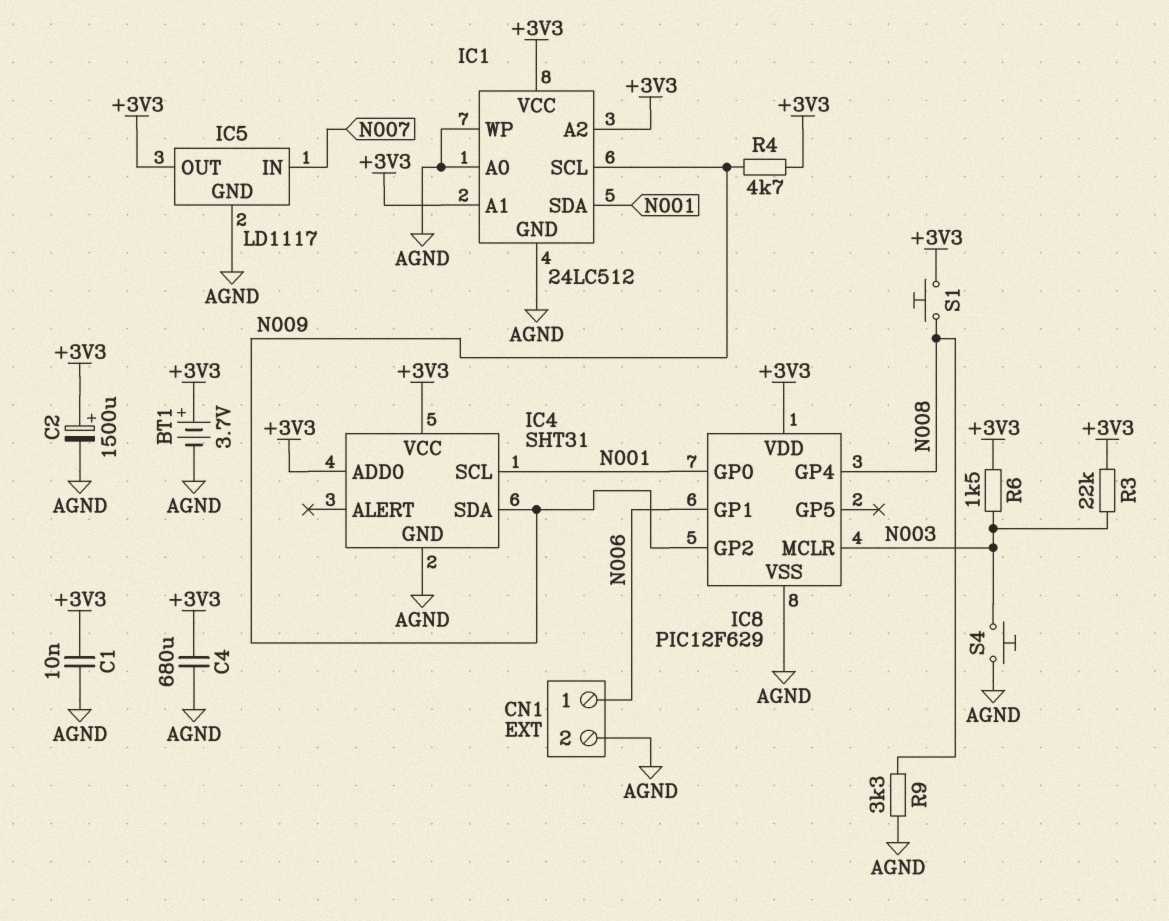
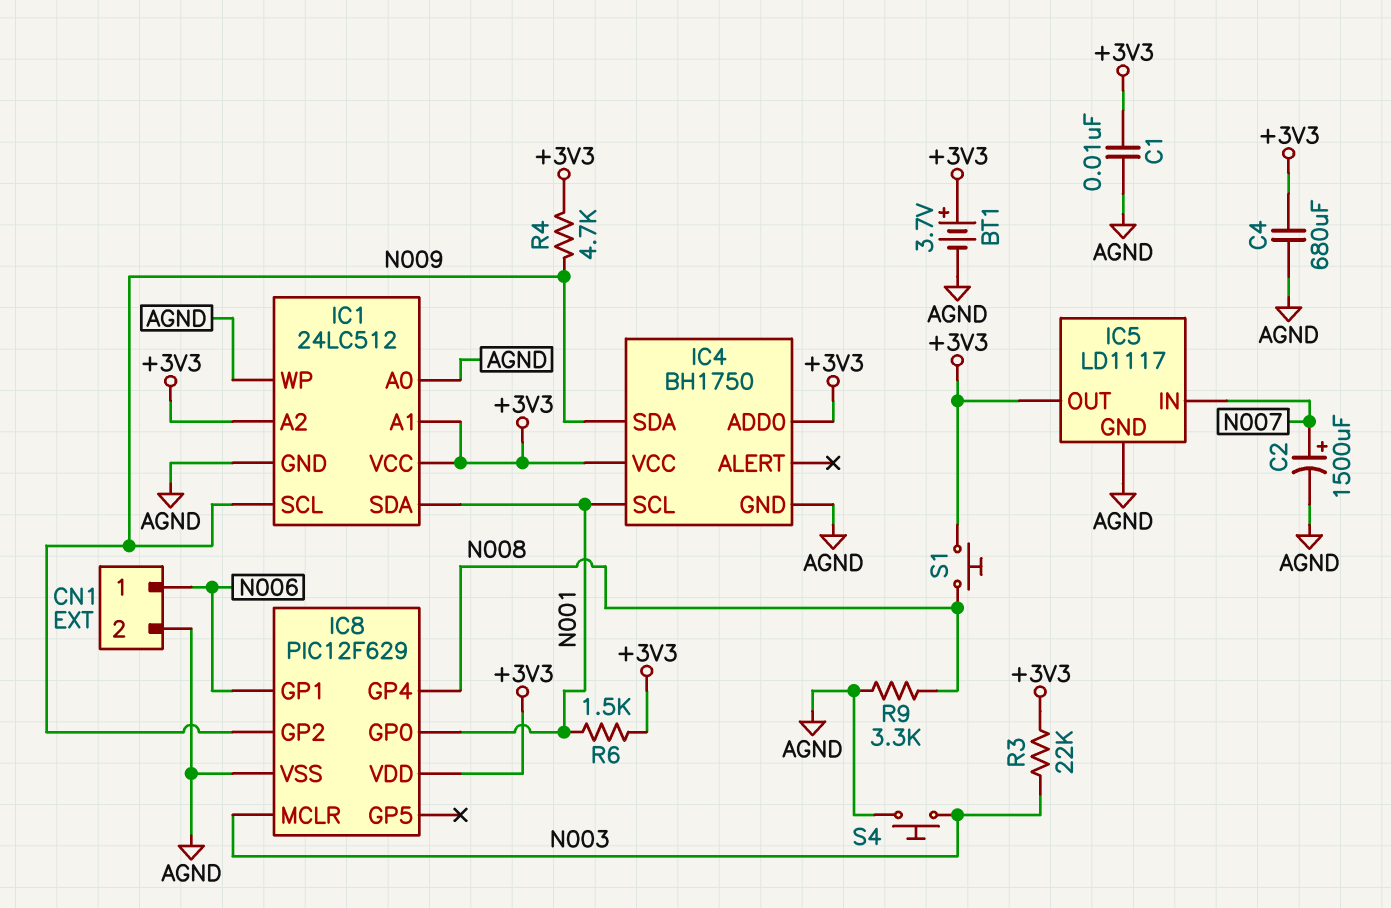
C2: 1500uF (plus +3V3, minus AGND) -> 1500uF (plus N007, minus AGND)
IC4: SHT31 -> BH1750
R6: 1.5k (+3V3, N003) -> 1.5k (+3V3, N001)

